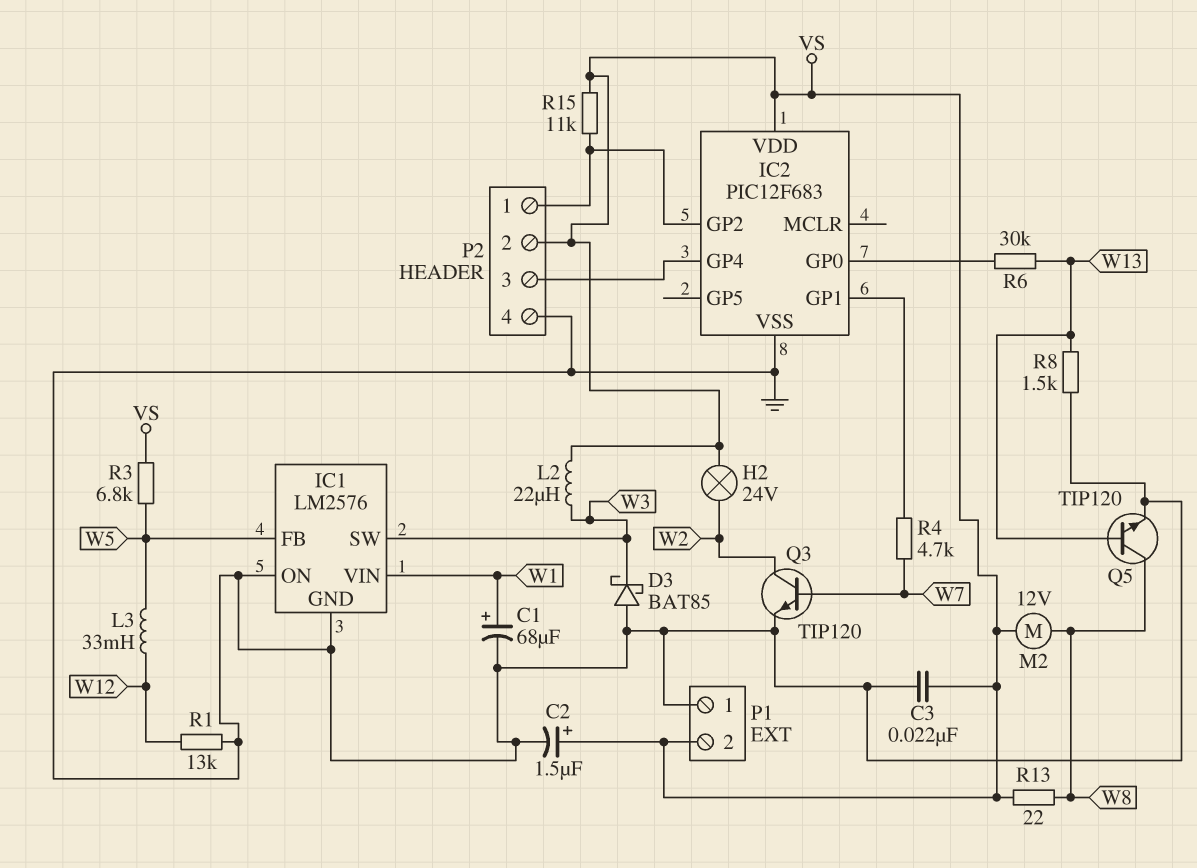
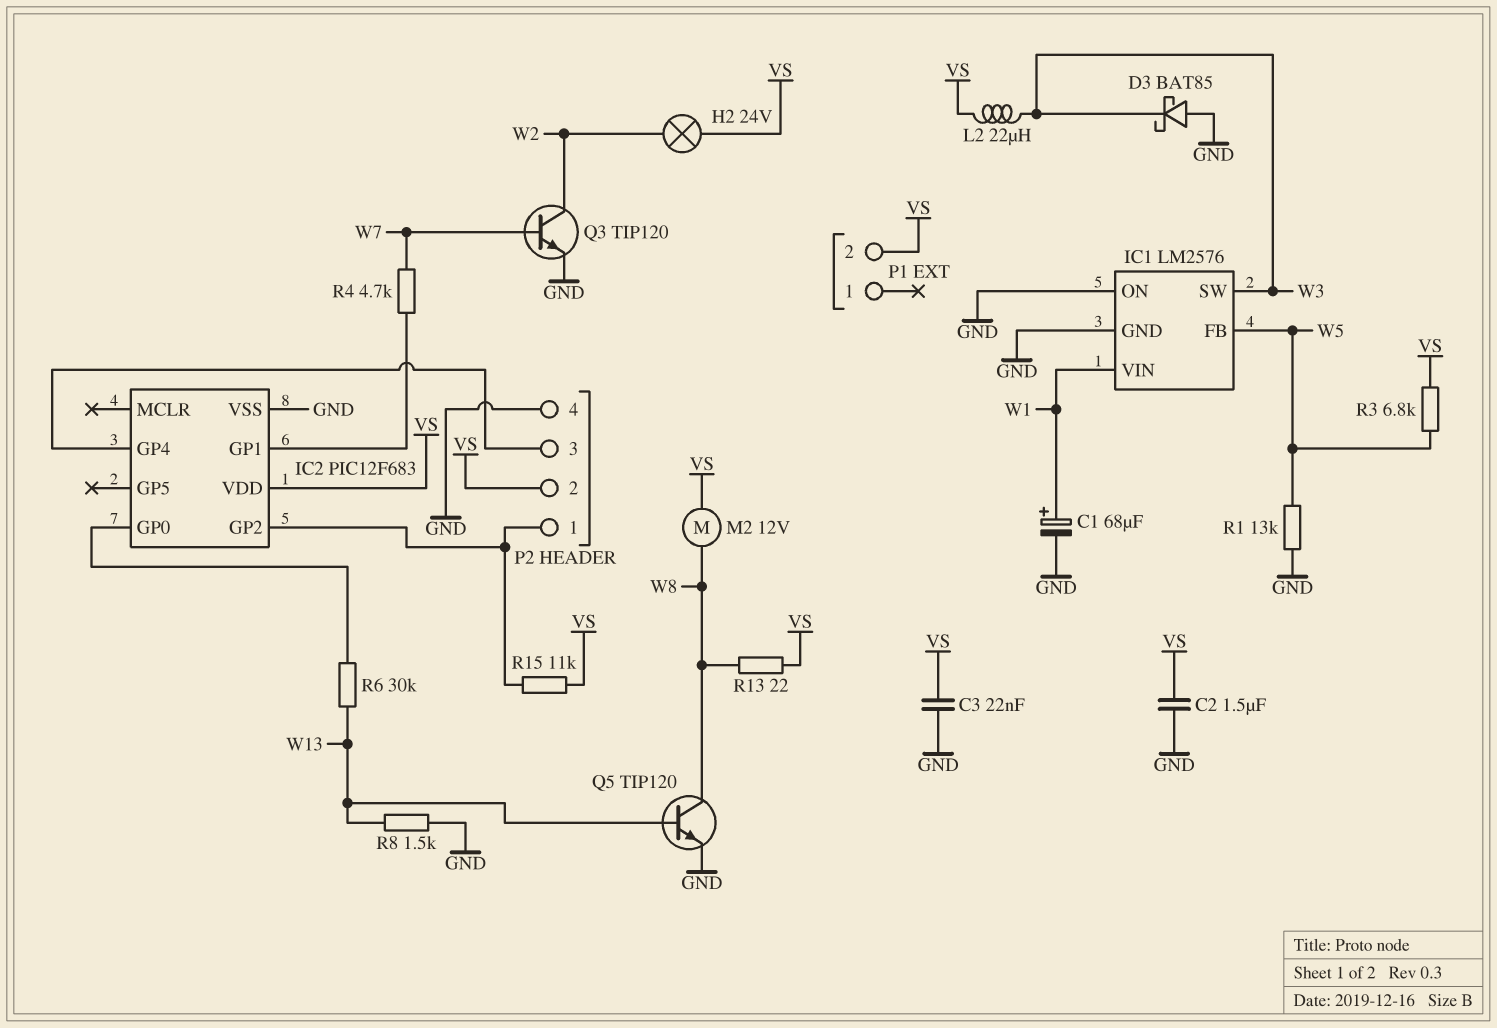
C2: 1.5uF (plus VS, minus GND) -> 1.5uF (GND, VS)
L3: 33mH (W5, W12) -> none
P1 pin 1: GND -> none
R1: 13k (GND, W12) -> 13k (GND, W5)

